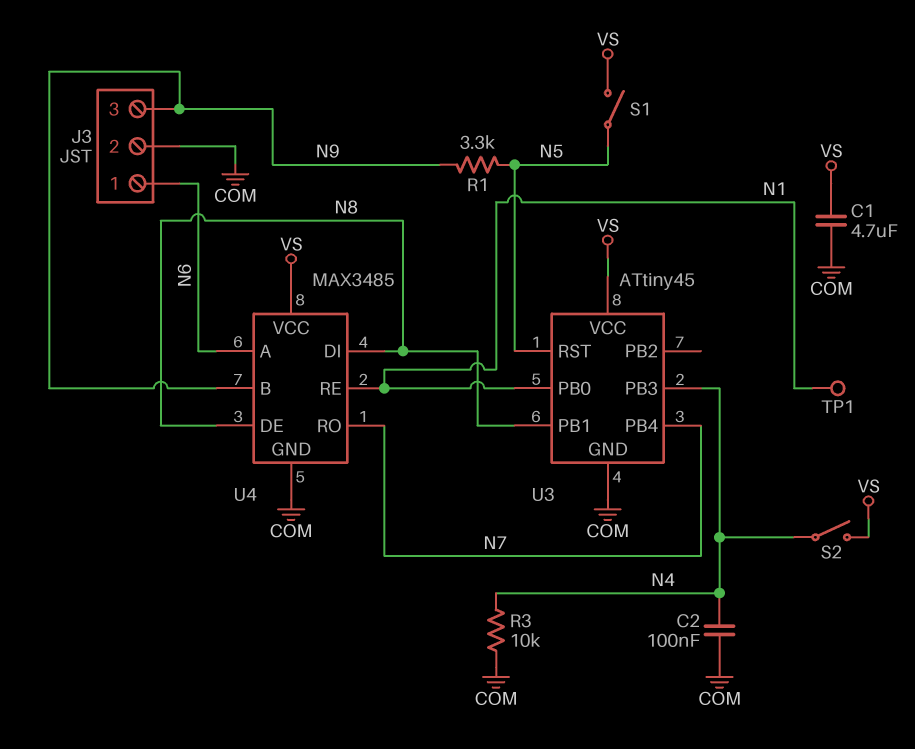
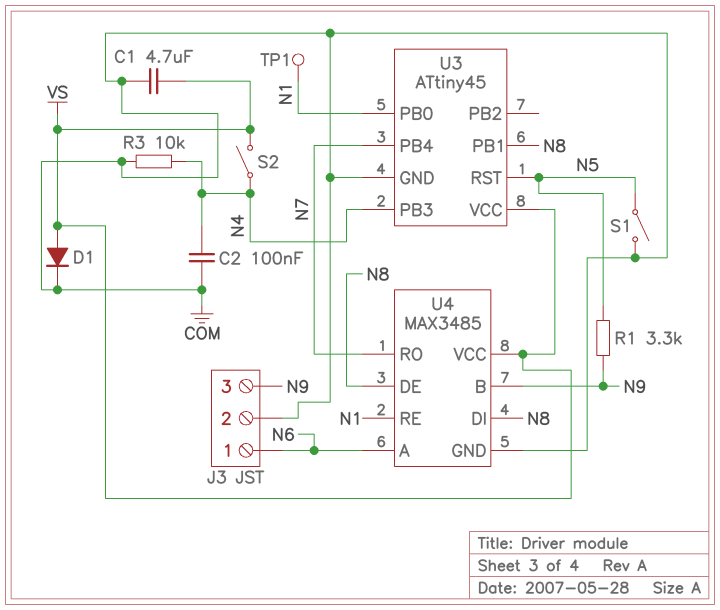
D1: none -> diode (A VS, K COM)
S1: switch (N5, VS) -> switch (COM, N5)

